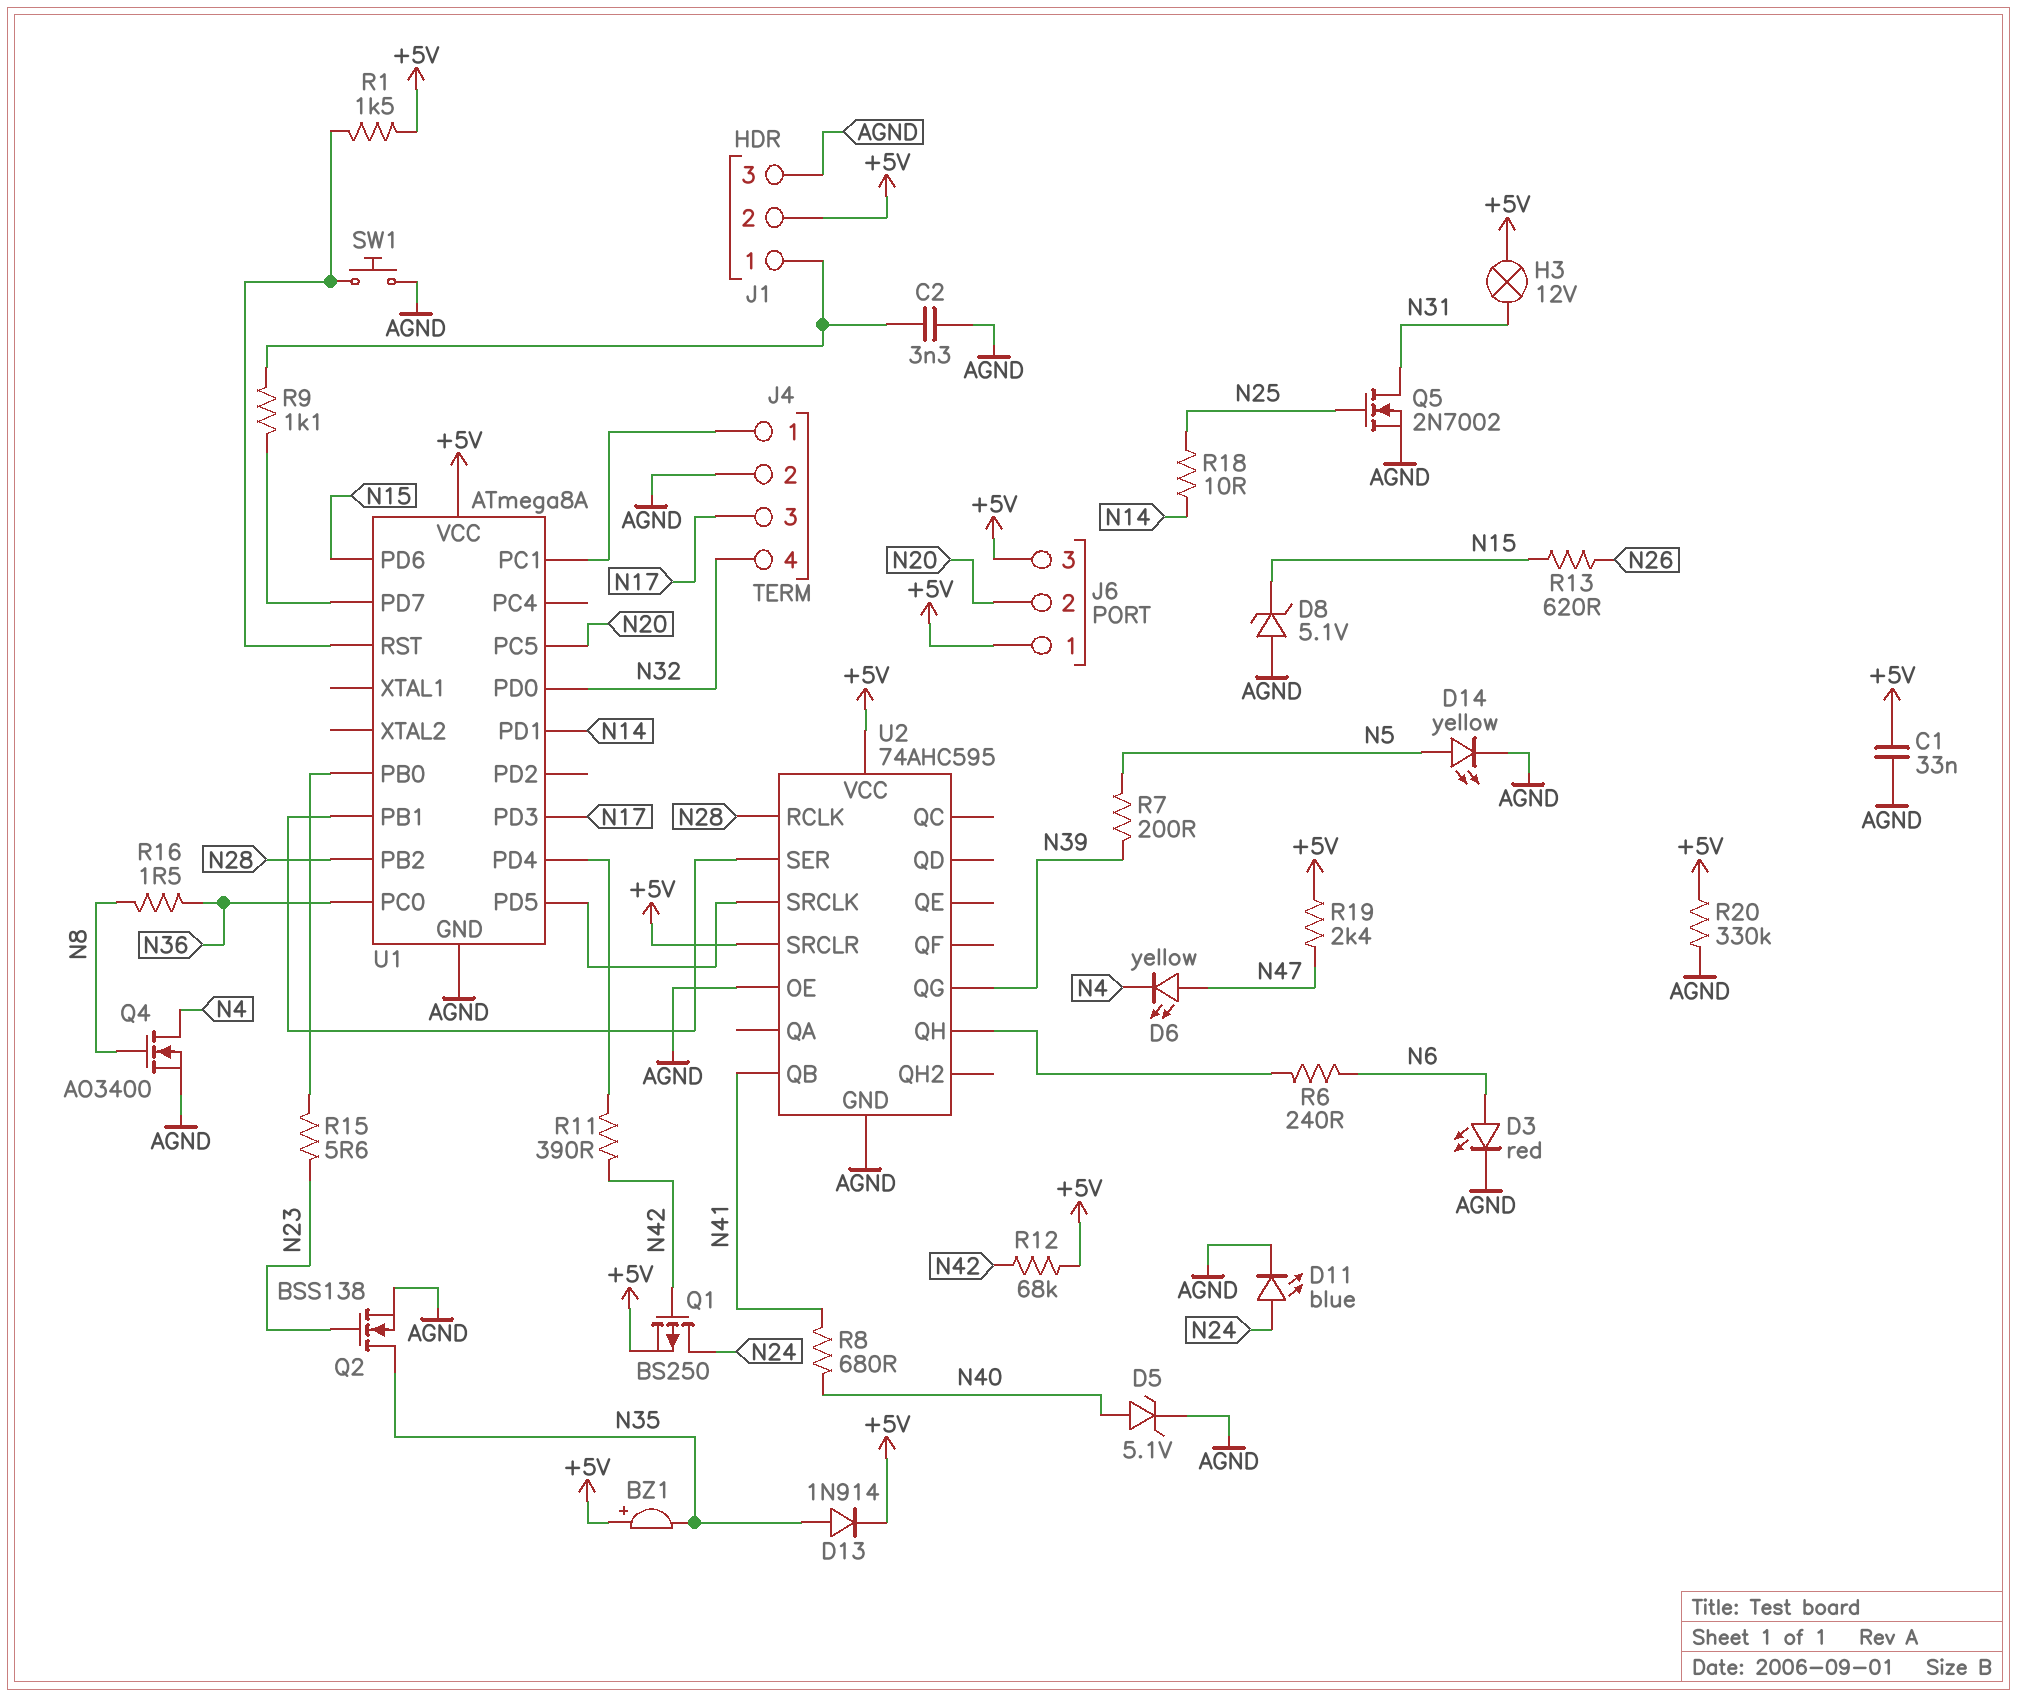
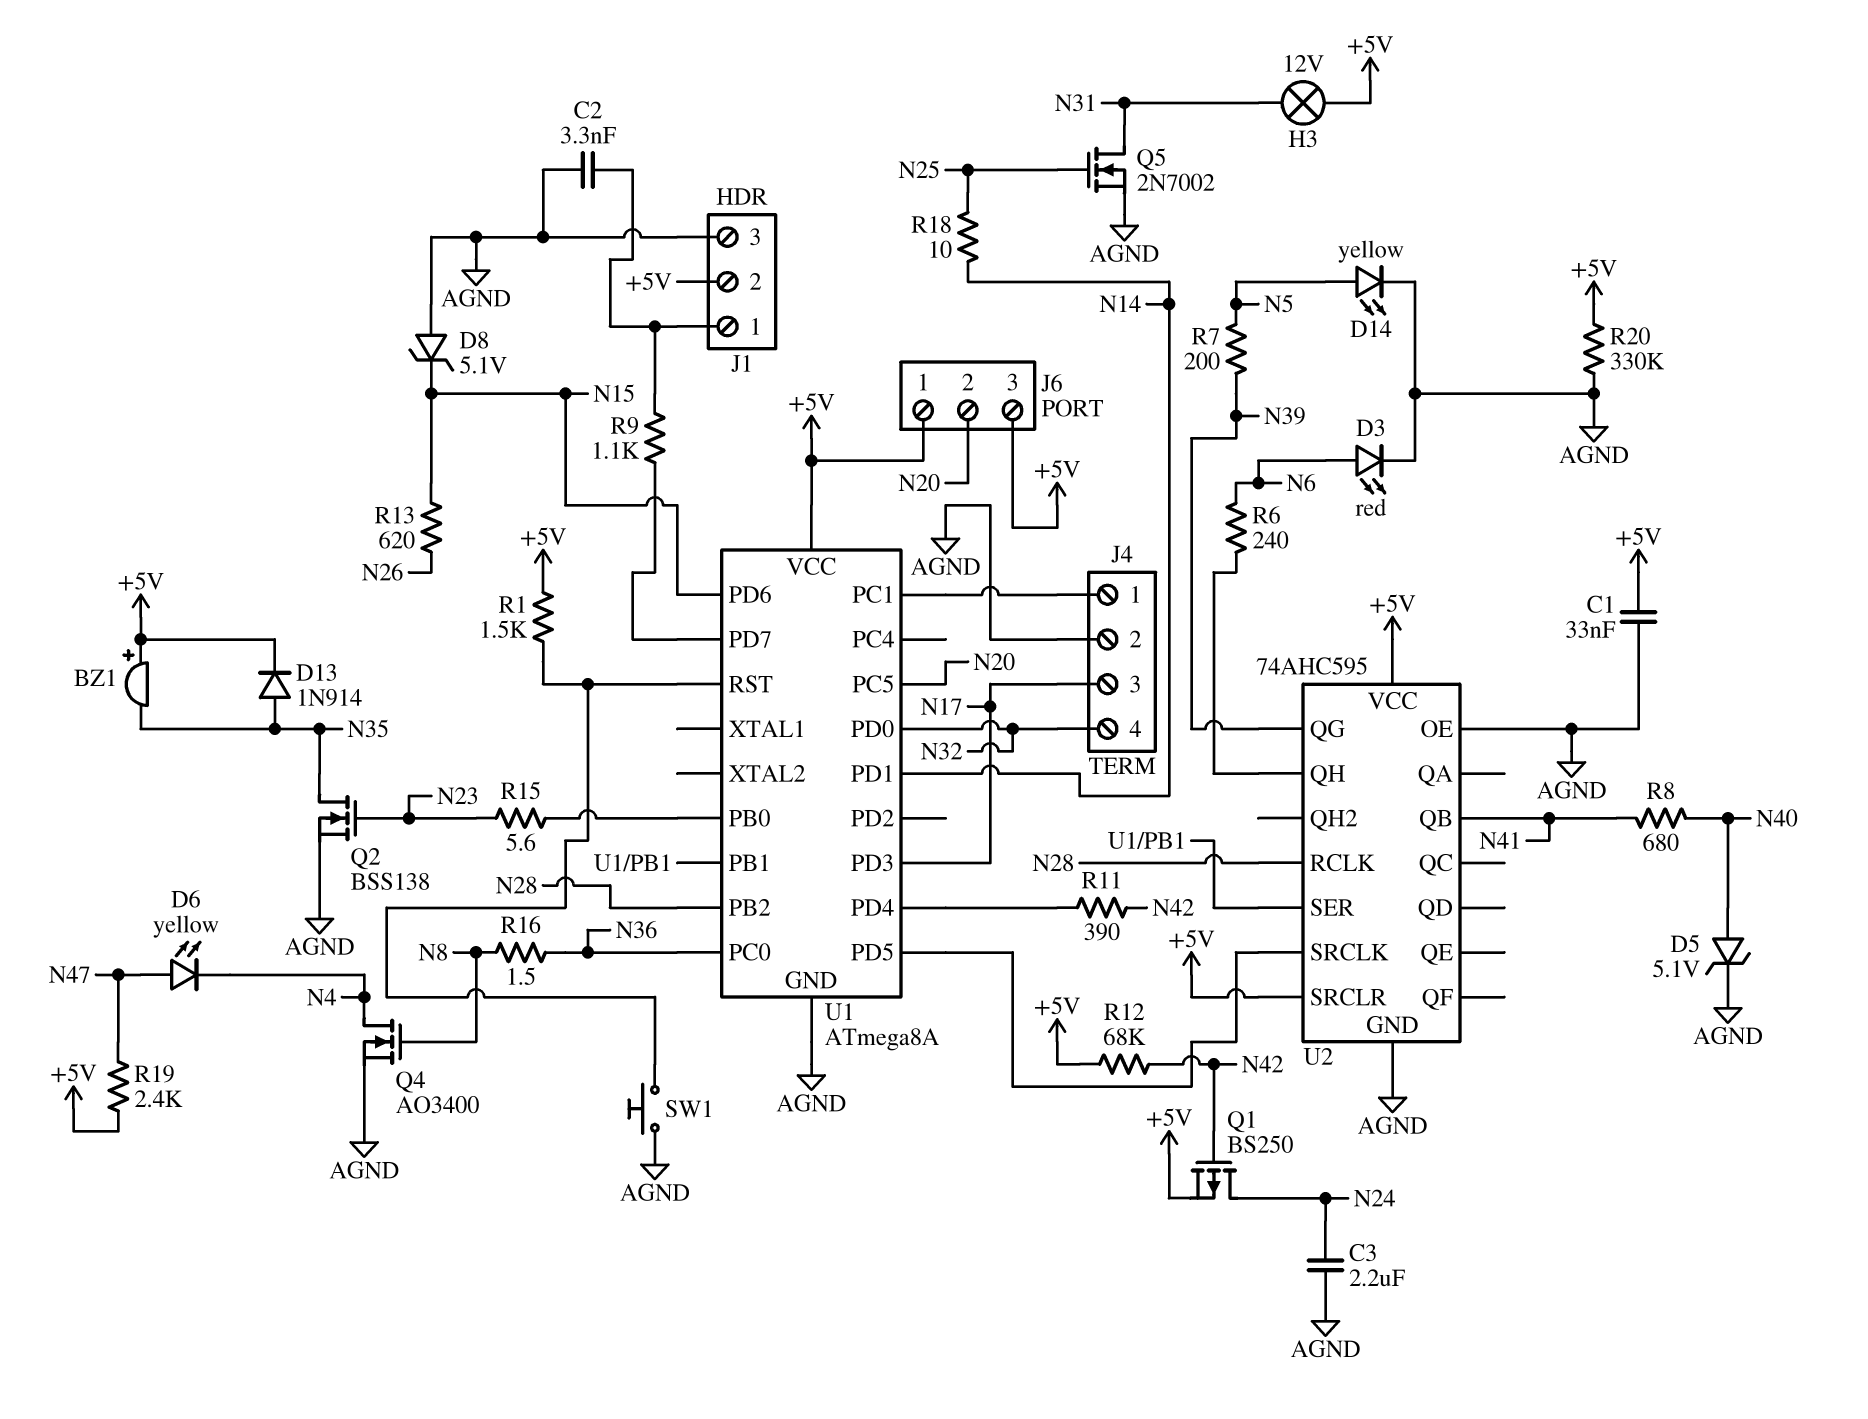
C3: none -> 2.2uF (AGND, N24)
D11: LED blue (A N24, K AGND) -> none

